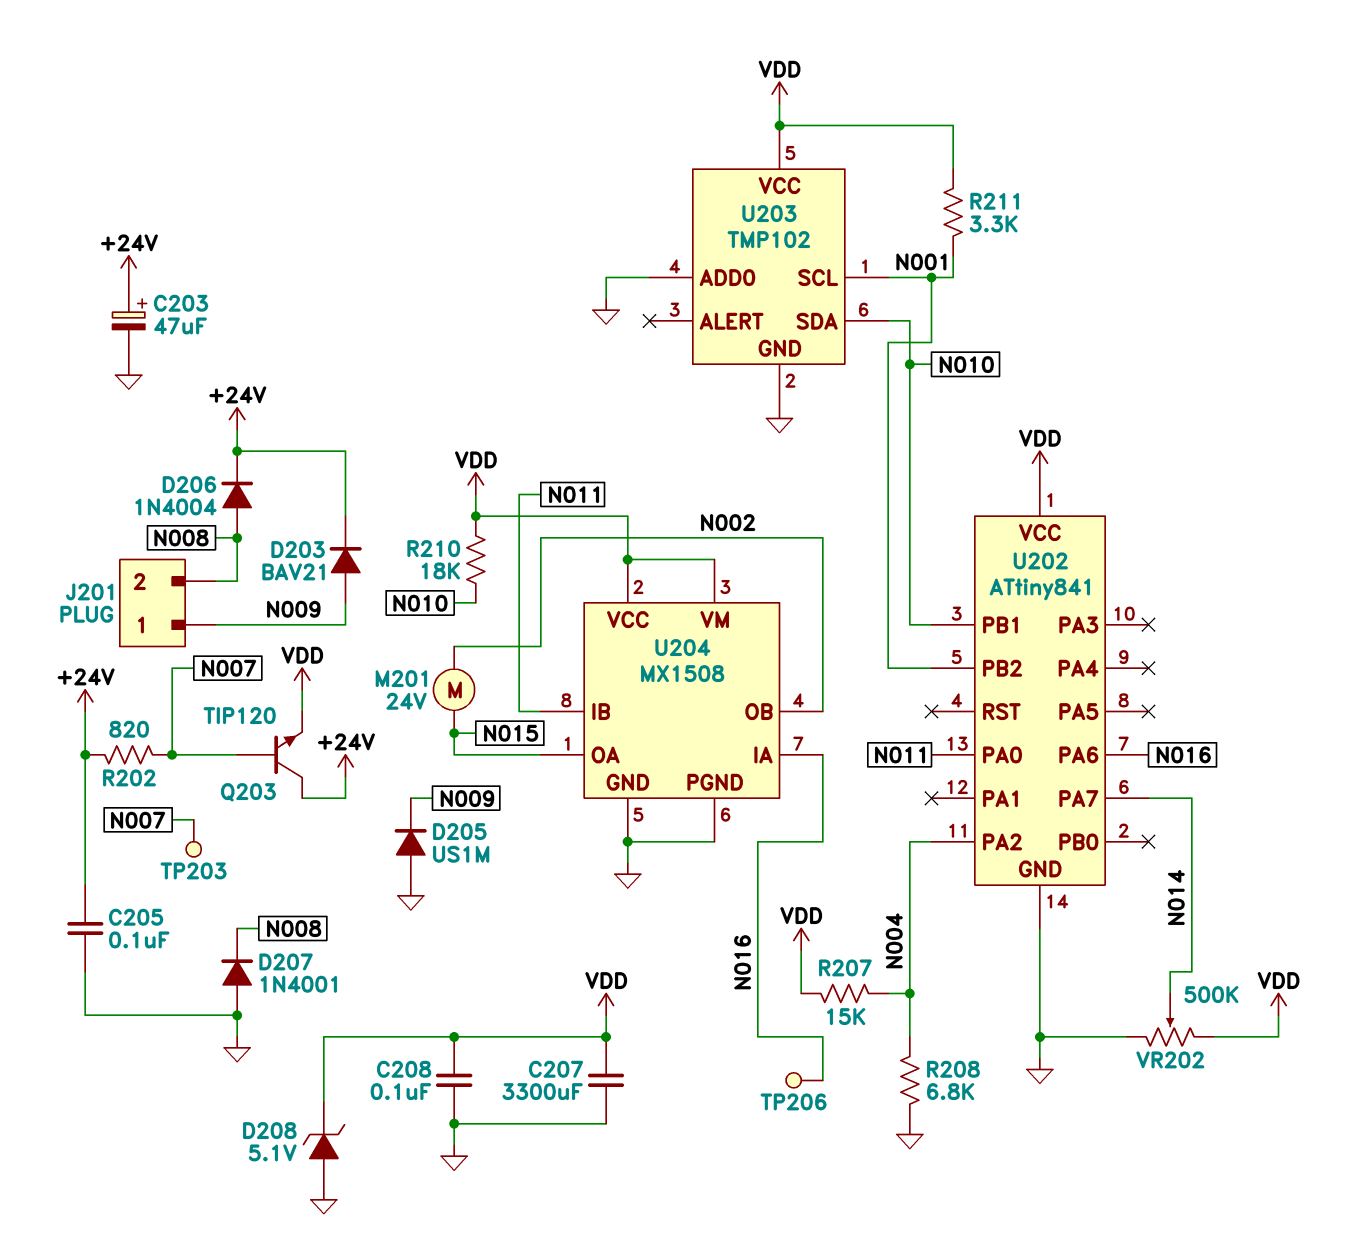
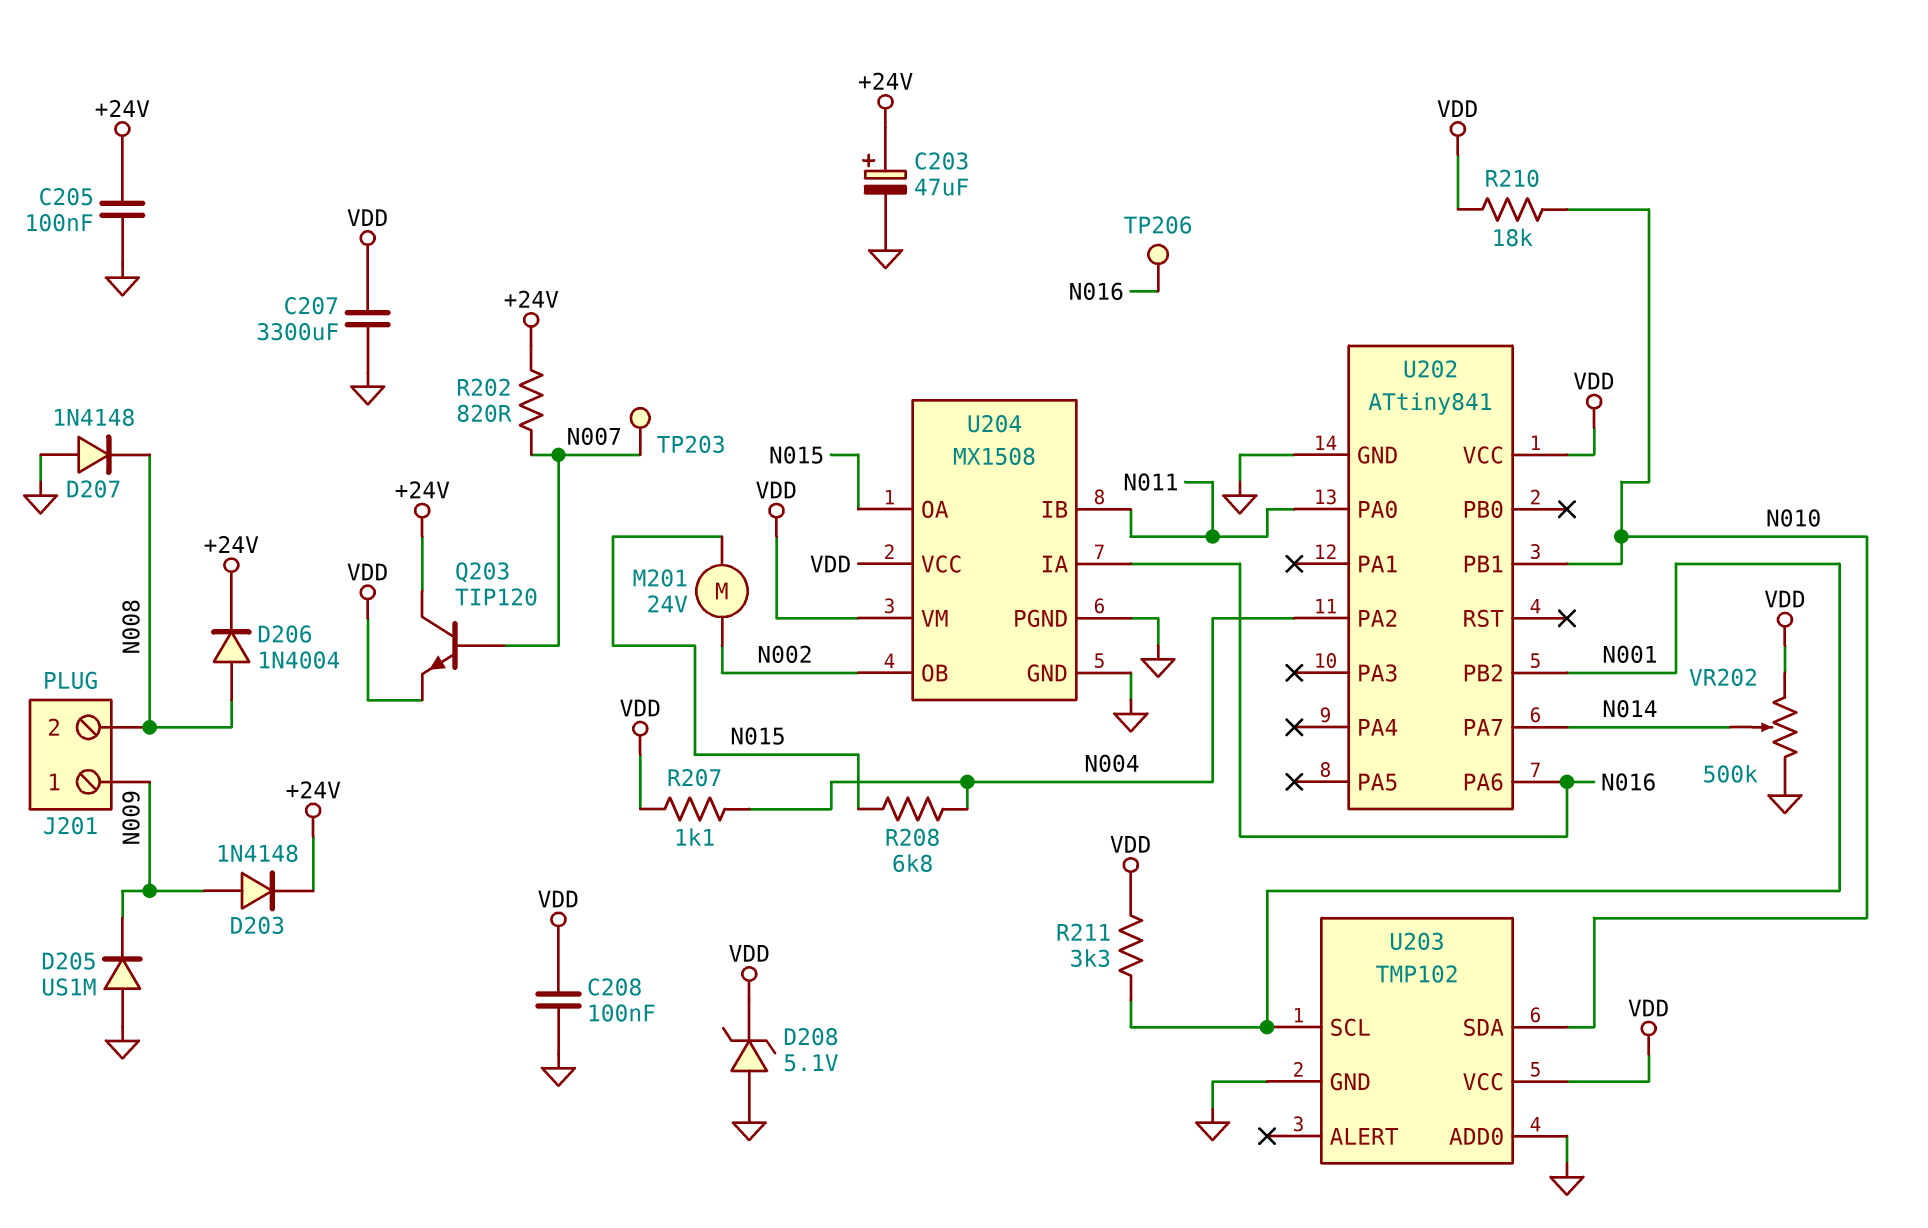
D203: diode BAV21 (A N009, K +24V) -> diode 1N4148 (A N009, K +24V)
D207: diode 1N4001 (A GND, K N008) -> diode 1N4148 (A GND, K N008)
R207: 15k (N004, VDD) -> 1.1k (N004, VDD)
R208: 6.8k (GND, N004) -> 6.8k (N004, N015)

